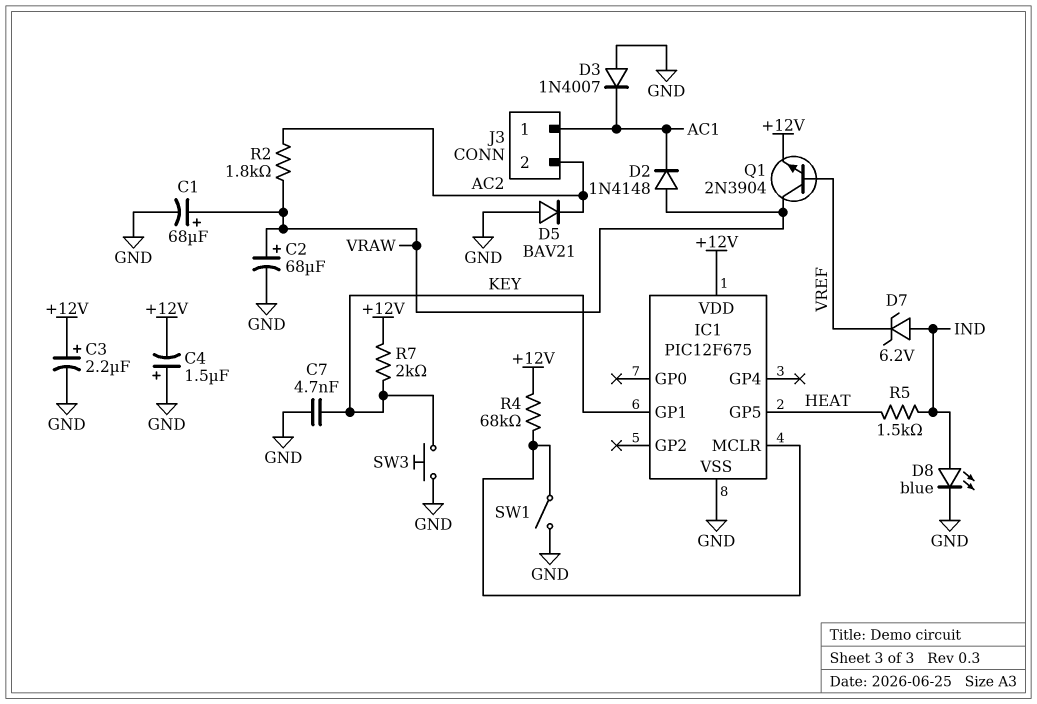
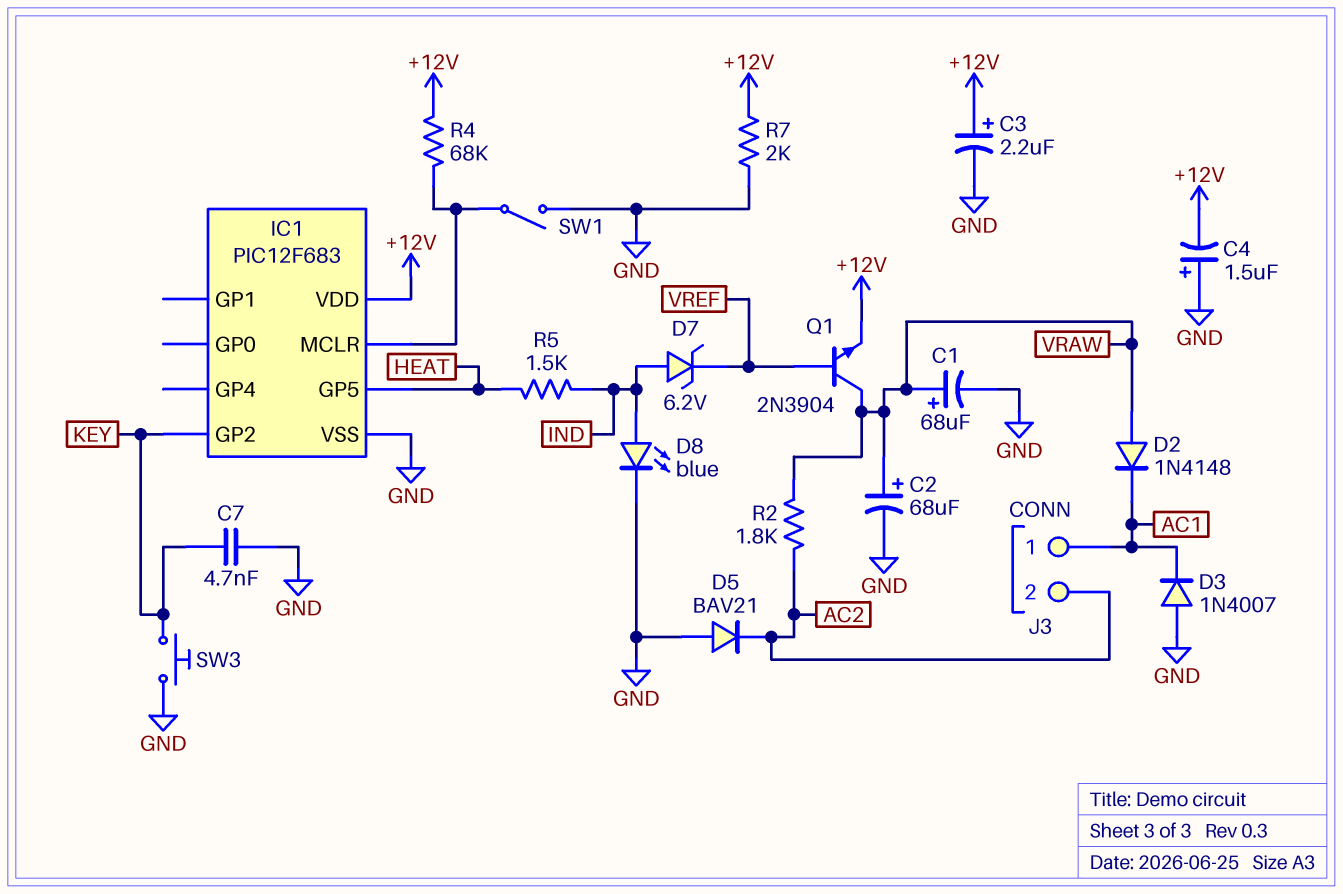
IC1: PIC12F675 -> PIC12F683
IC1 pin GP1: KEY -> none
IC1 pin GP2: none -> KEY
R7: 2k (+12V, KEY) -> 2k (+12V, GND)

